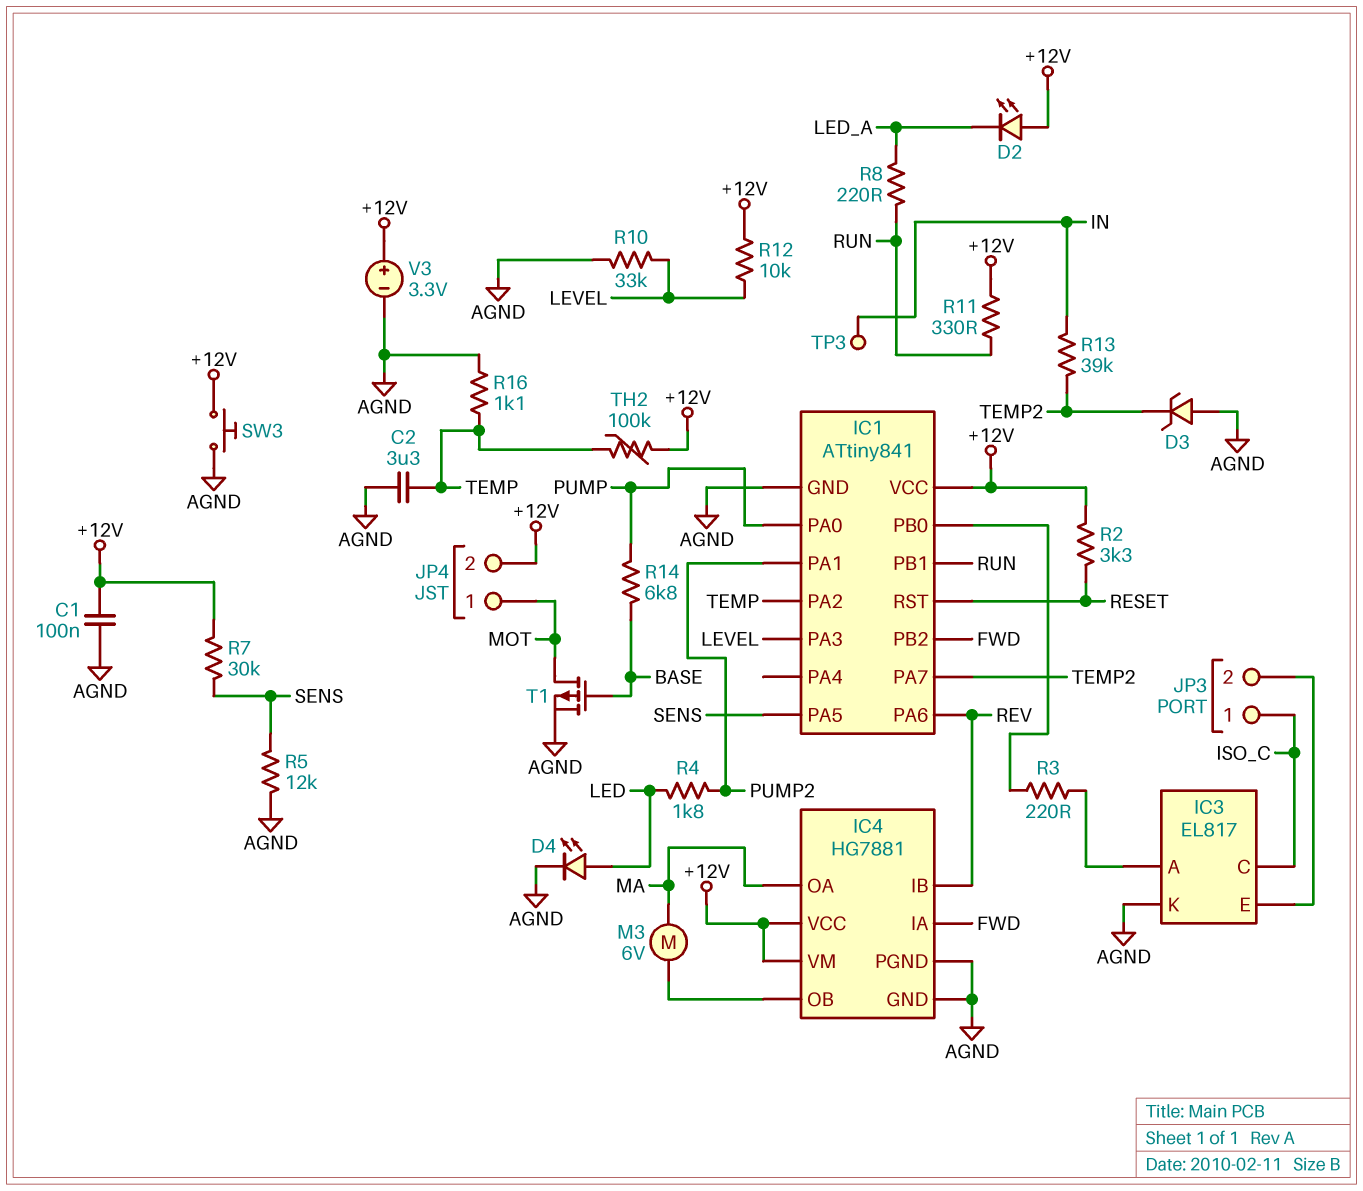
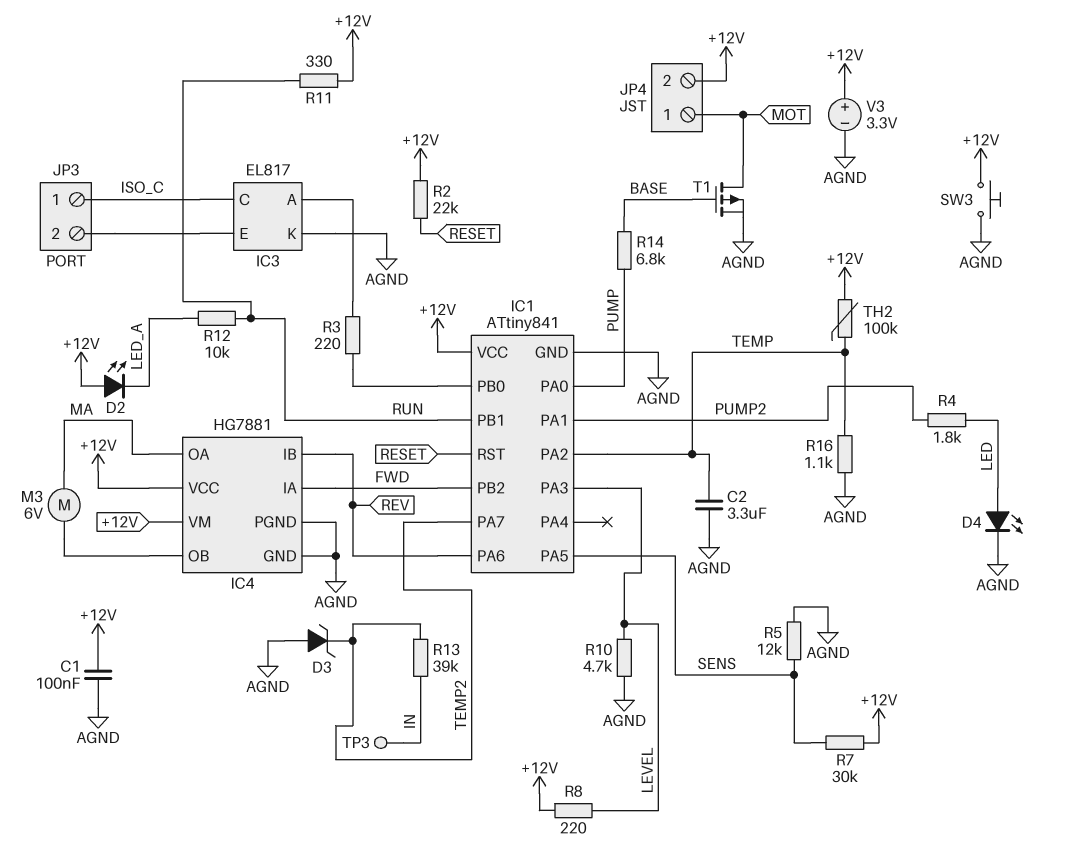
R2: 3.3k (+12V, RESET) -> 22k (+12V, RESET)
R8: 220 (LED_A, RUN) -> 220 (+12V, LEVEL)
R10: 33k (AGND, LEVEL) -> 4.7k (AGND, LEVEL)
R12: 10k (+12V, LEVEL) -> 10k (LED_A, RUN)

